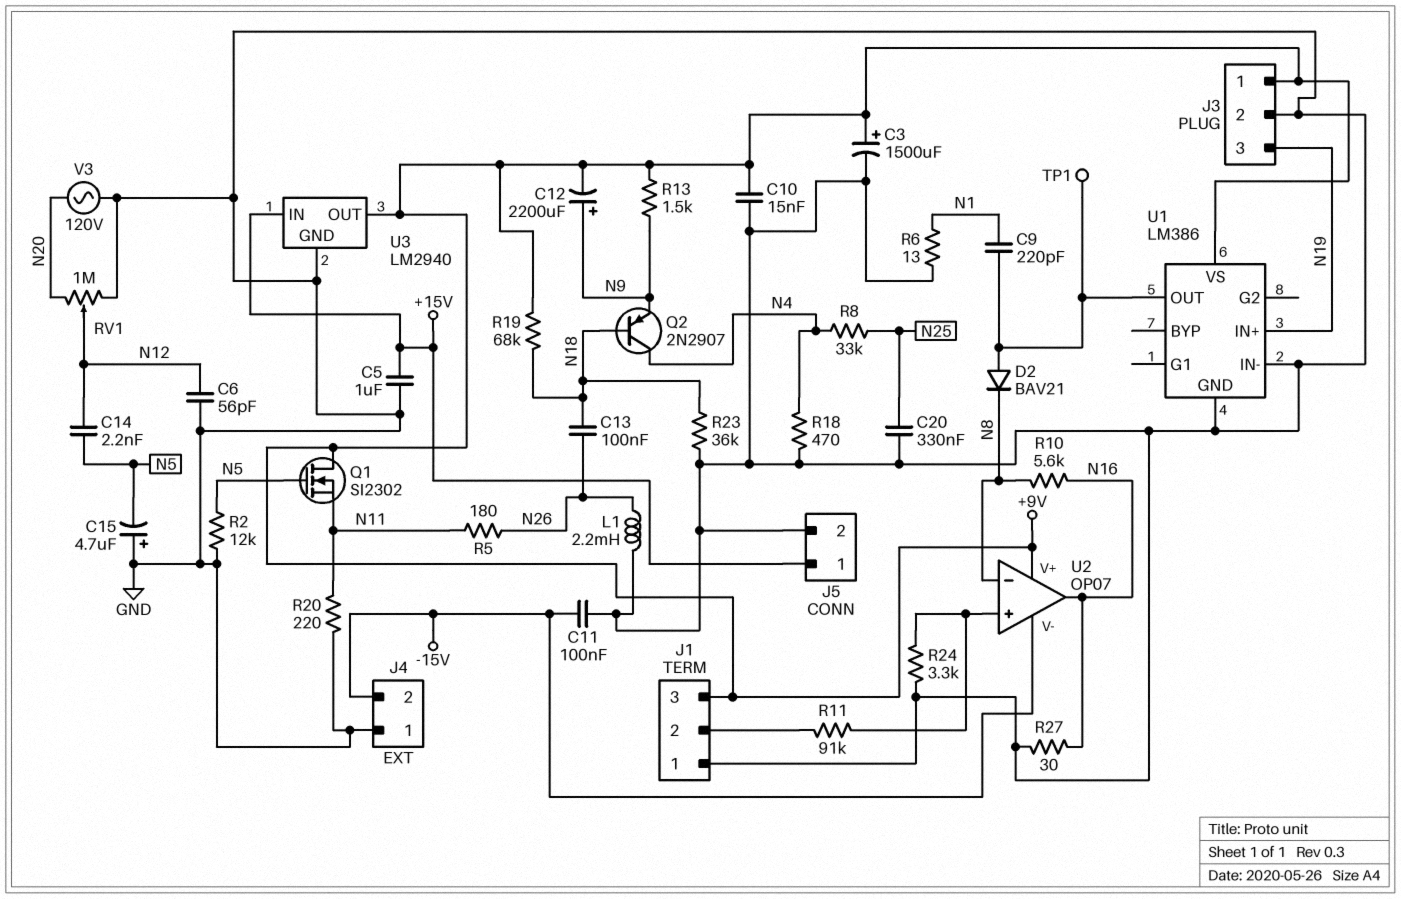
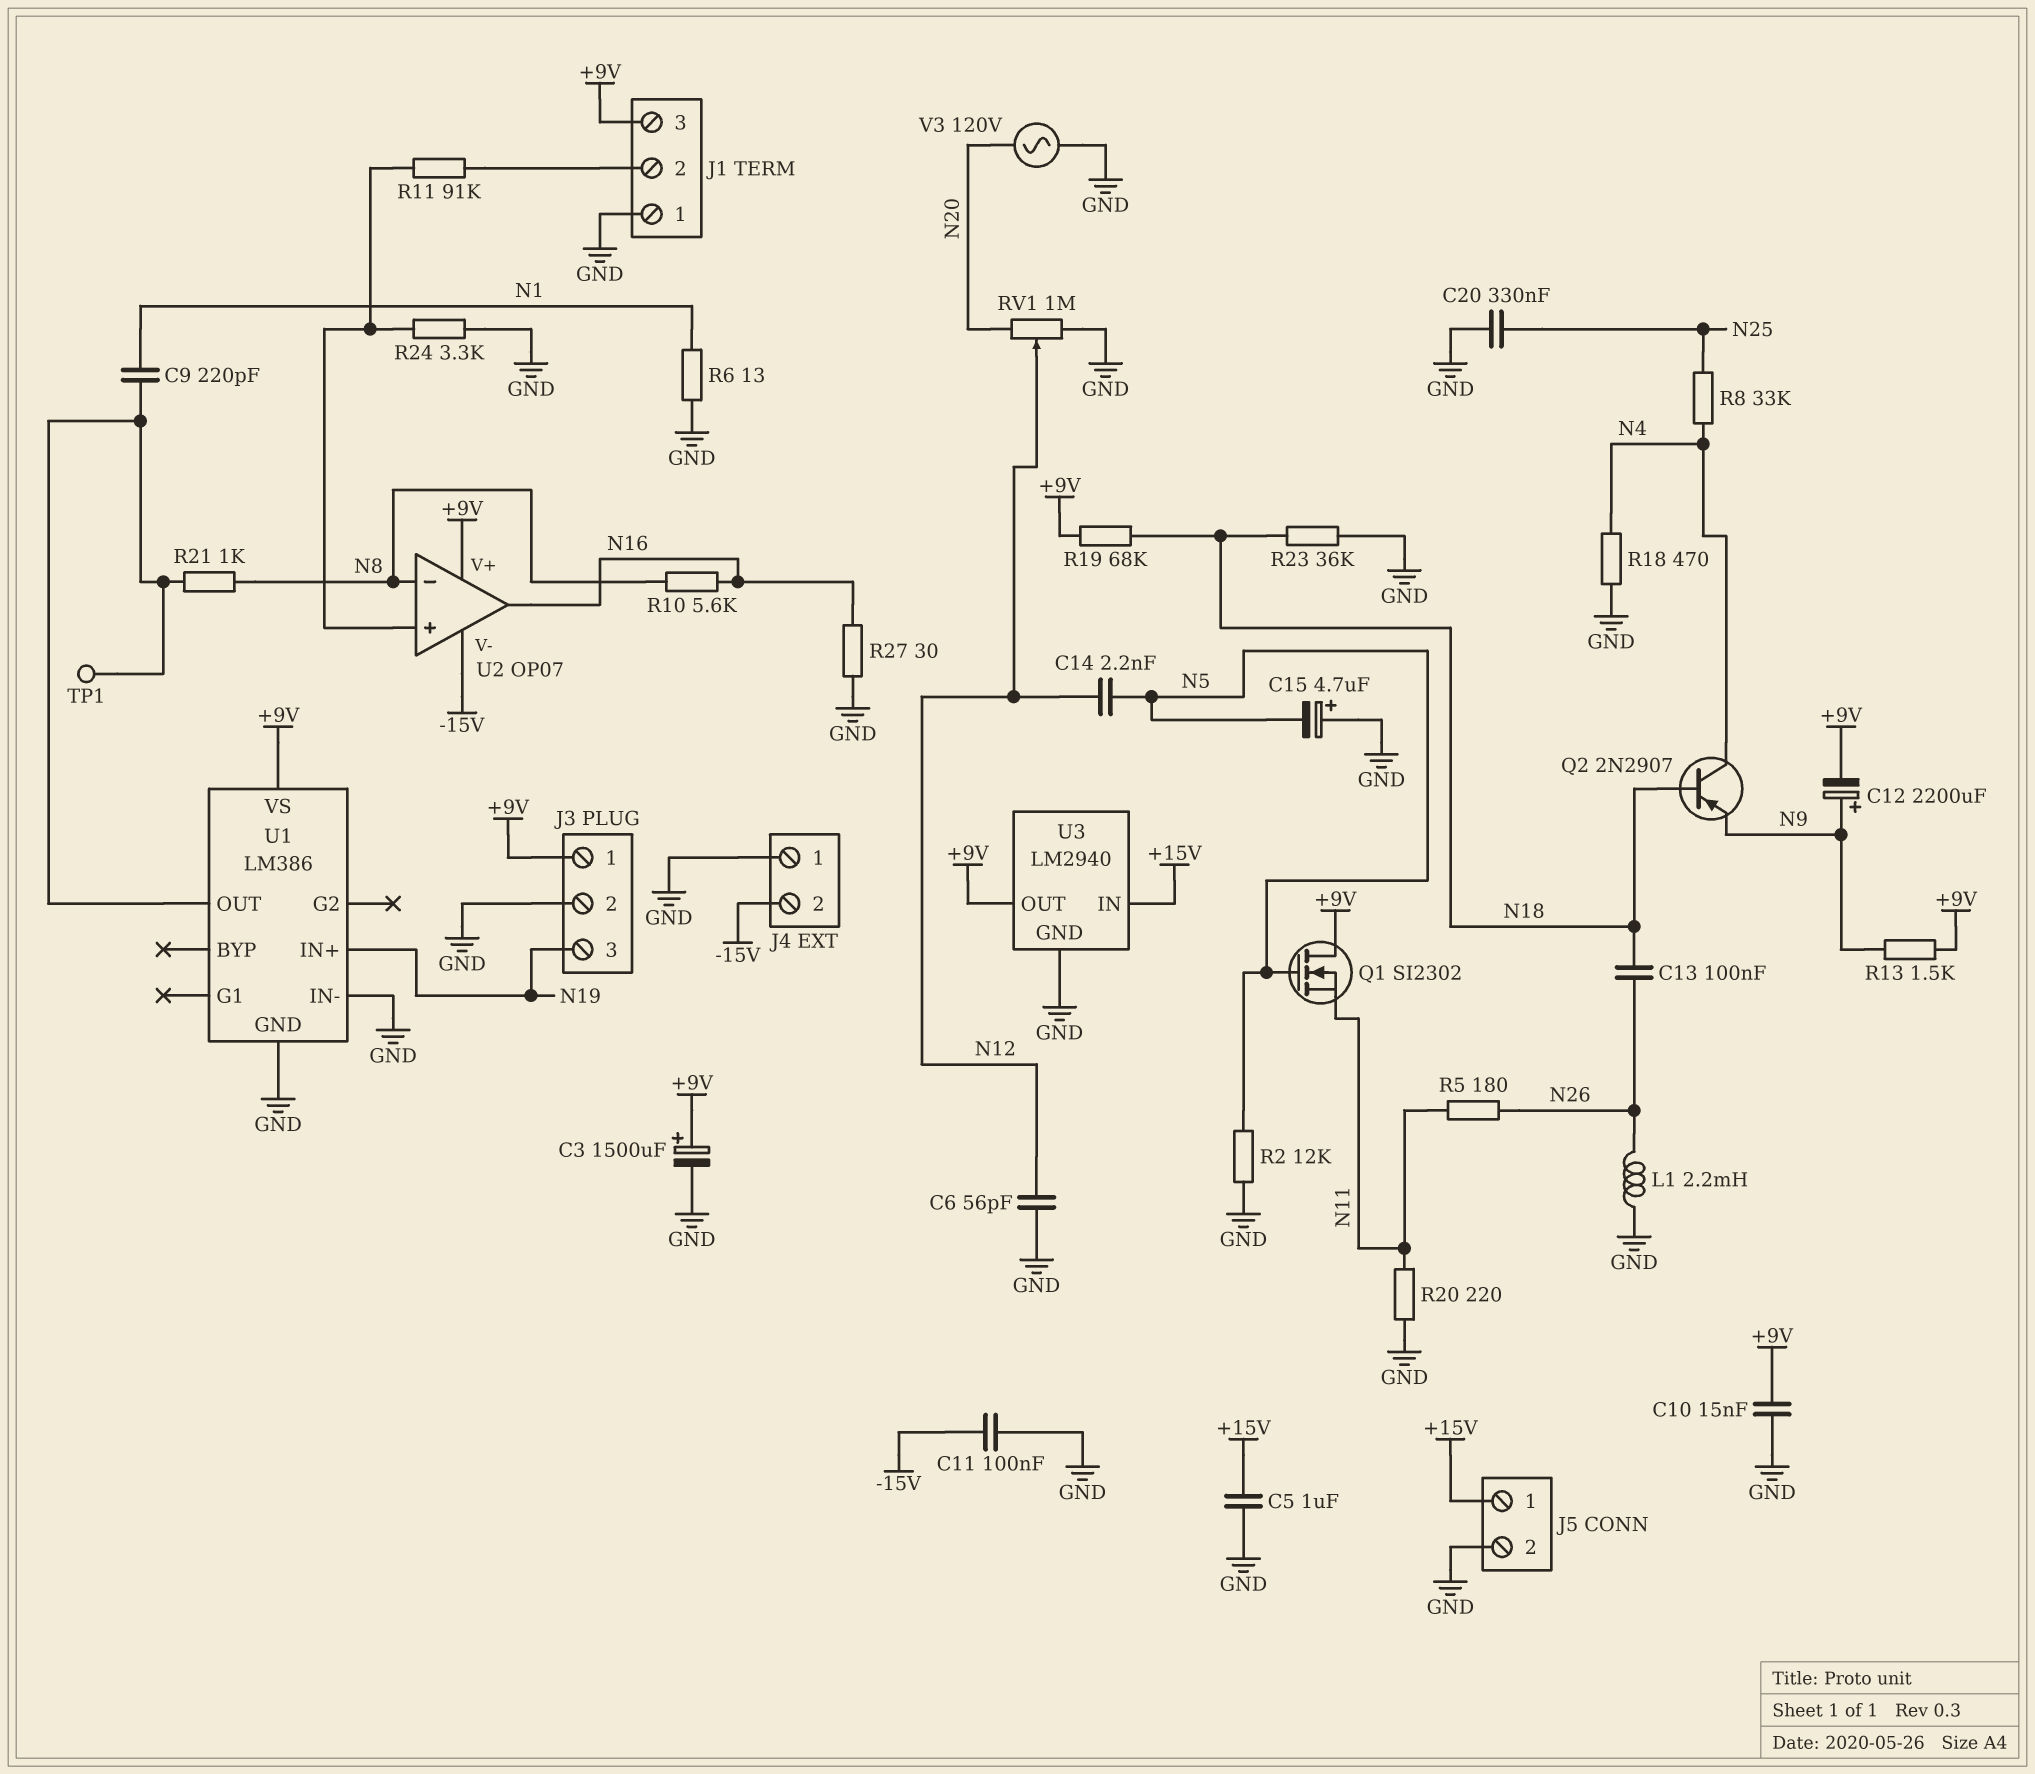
D2: diode BAV21 (A U1/OUT, K N8) -> none
R21: none -> 1k (N8, U1/OUT)

